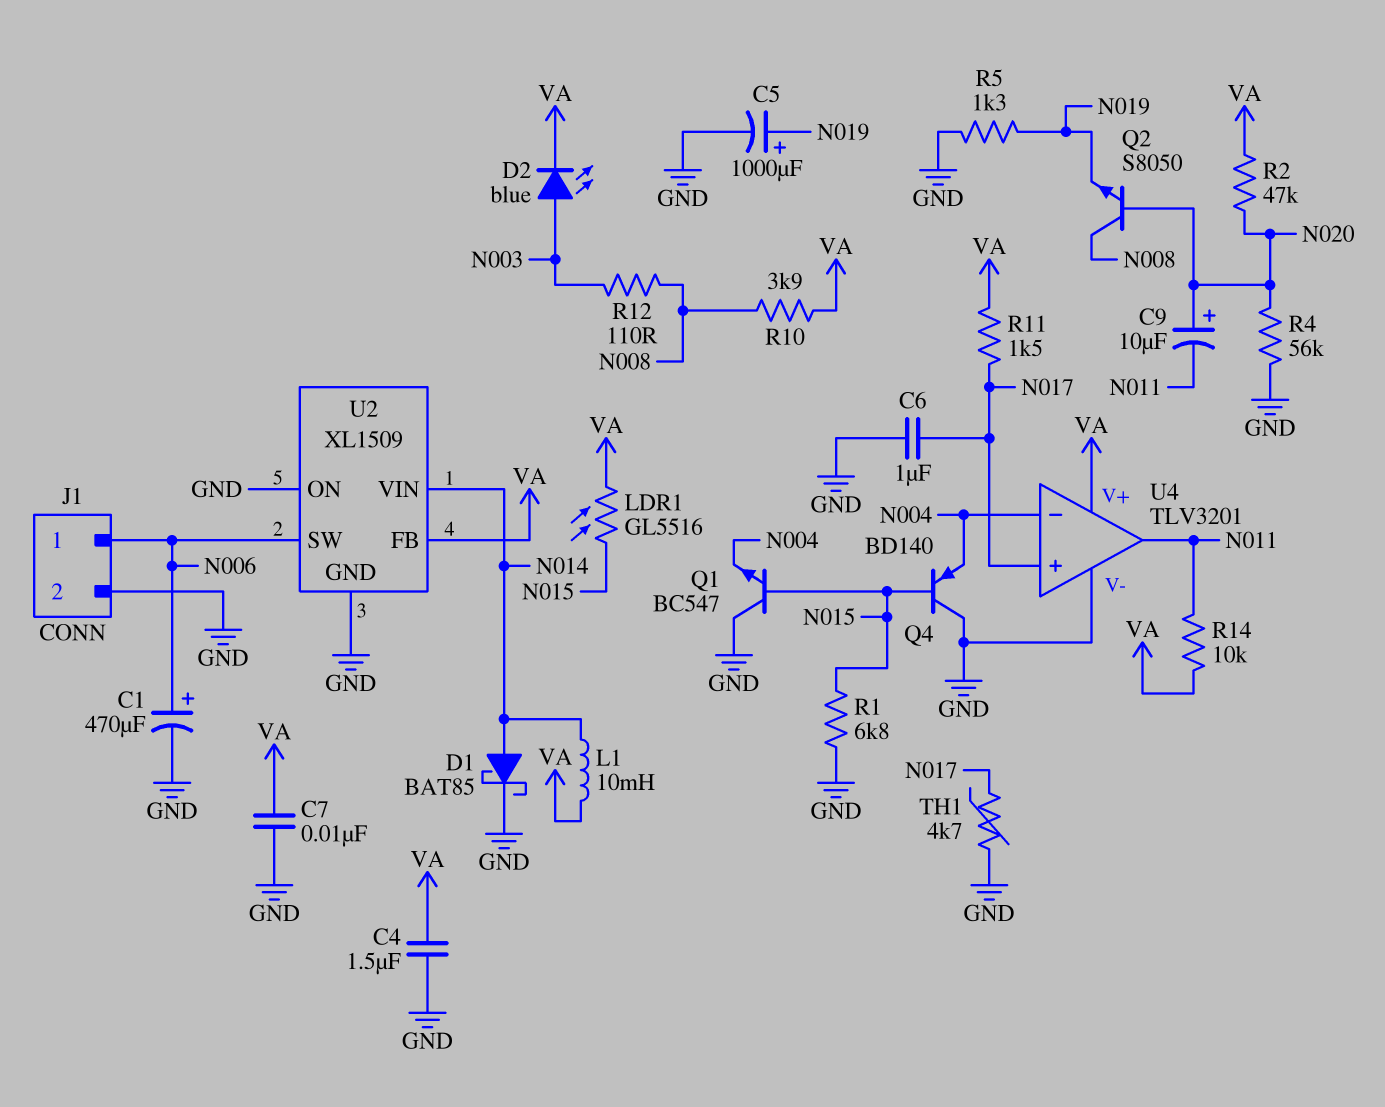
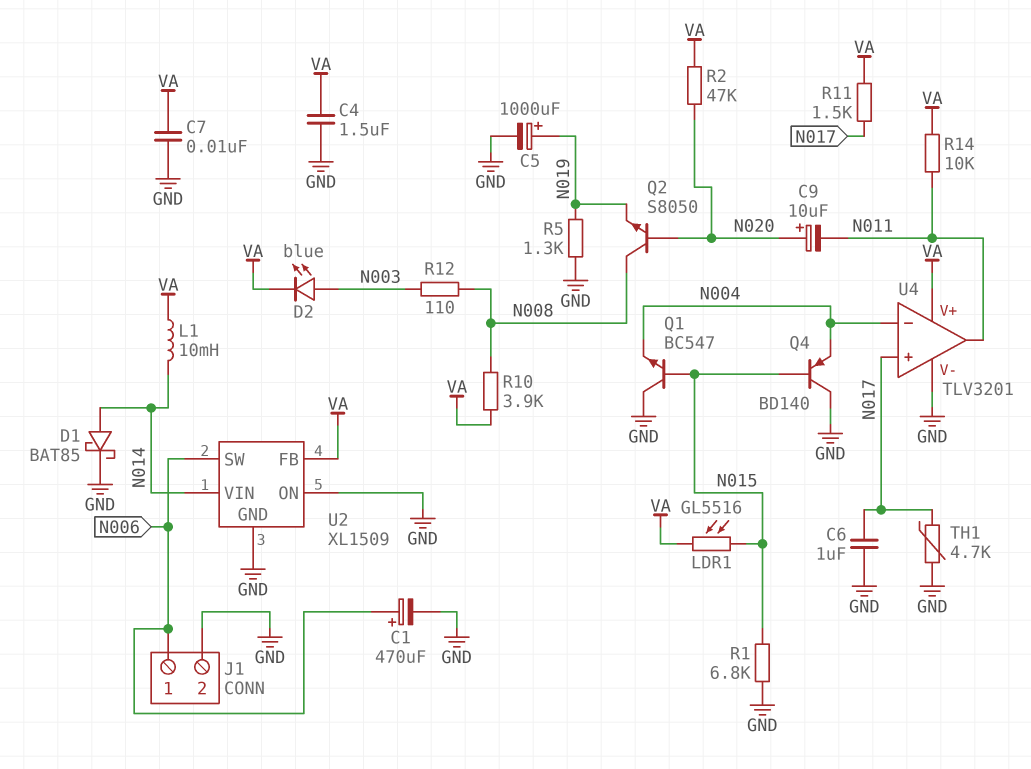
R4: 56k (GND, N020) -> none

